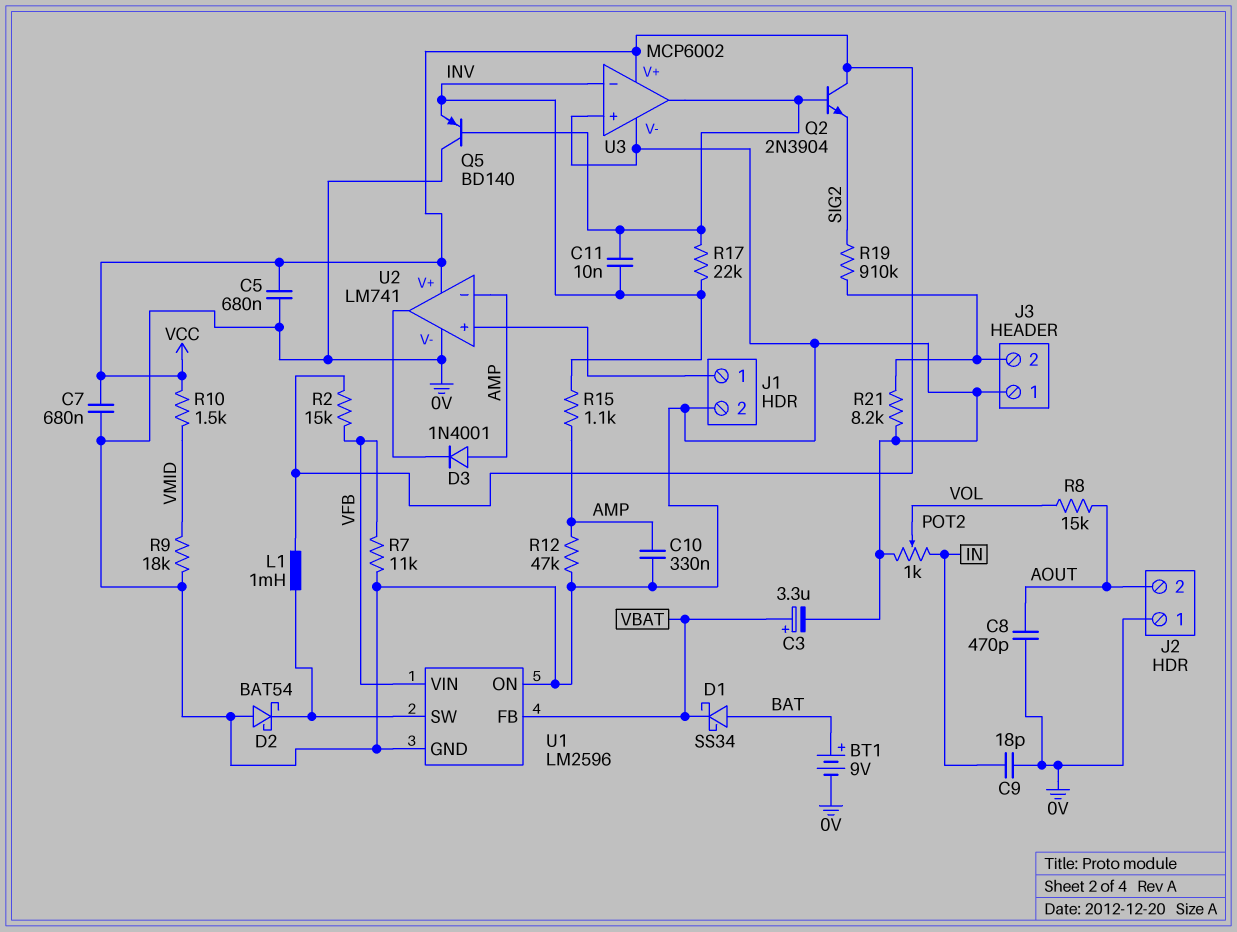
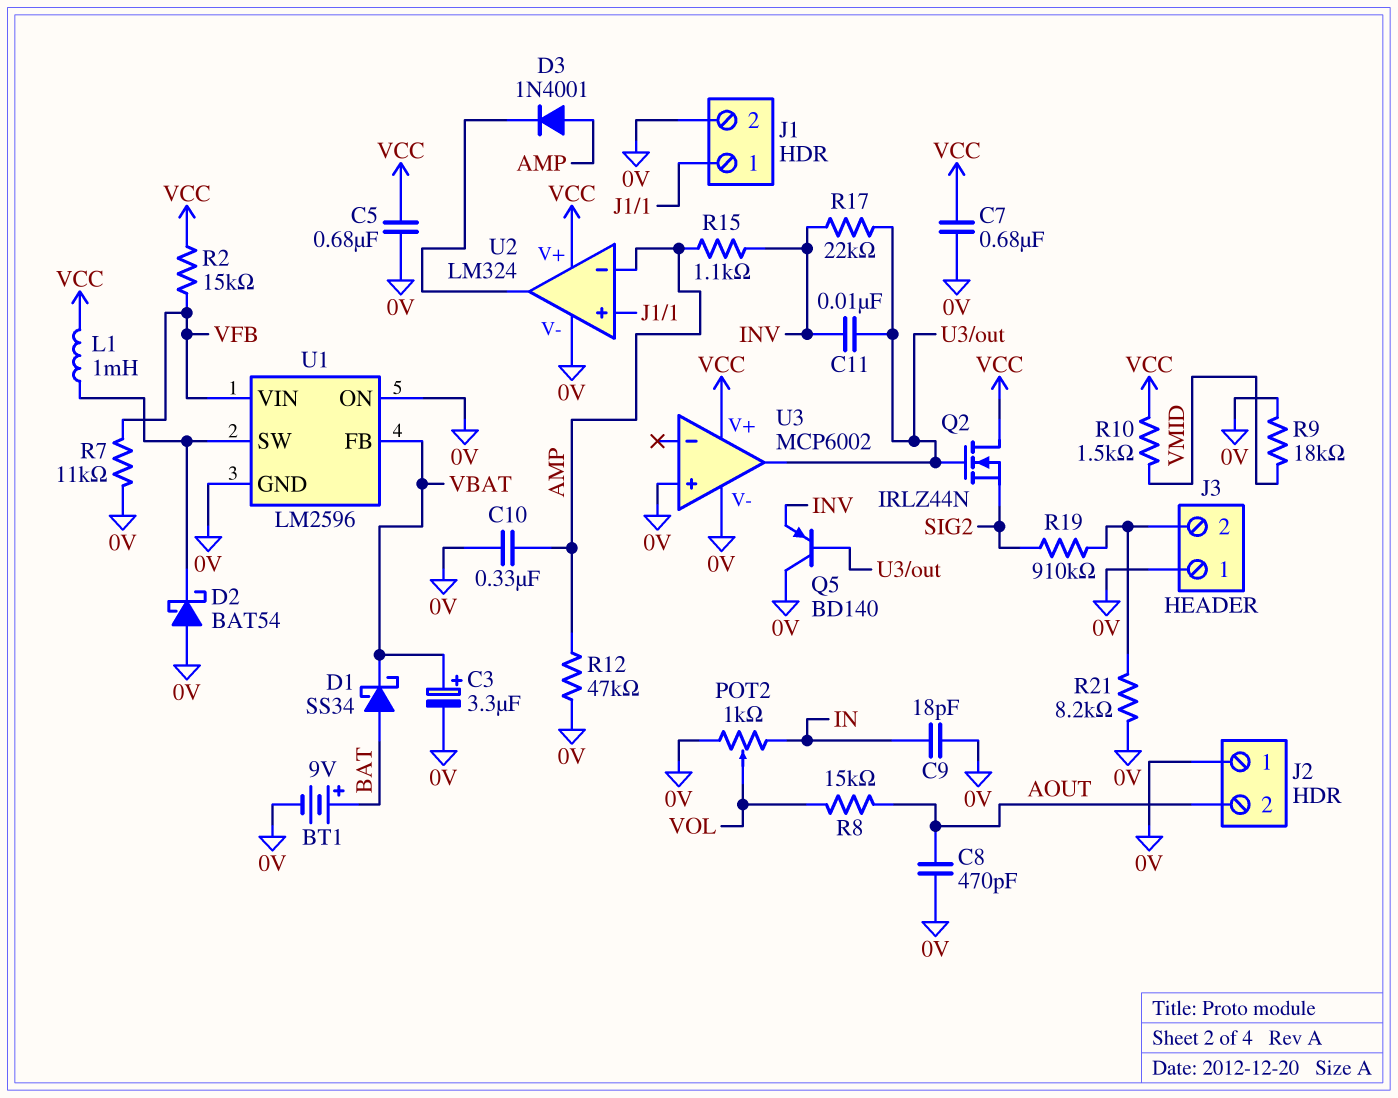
Q2: NPN 2N3904 (B U3/out, C VCC, E SIG2) -> NMOS IRLZ44N (G U3/out, D VCC, S SIG2)
U2: LM741 -> LM324
U3 pin in-: INV -> none

